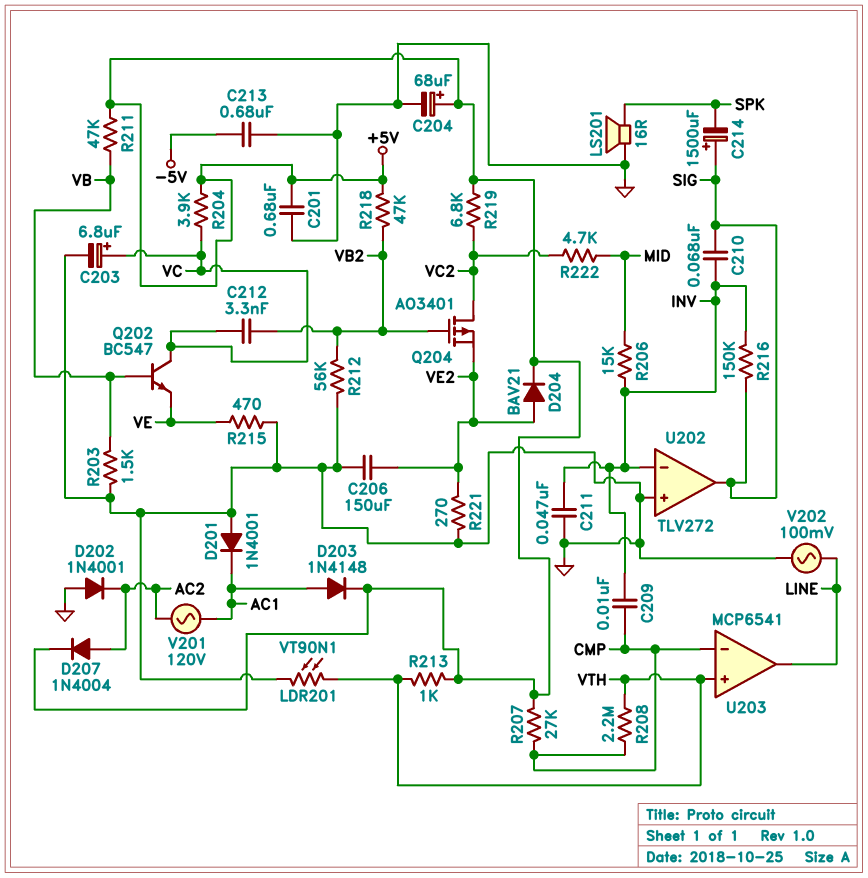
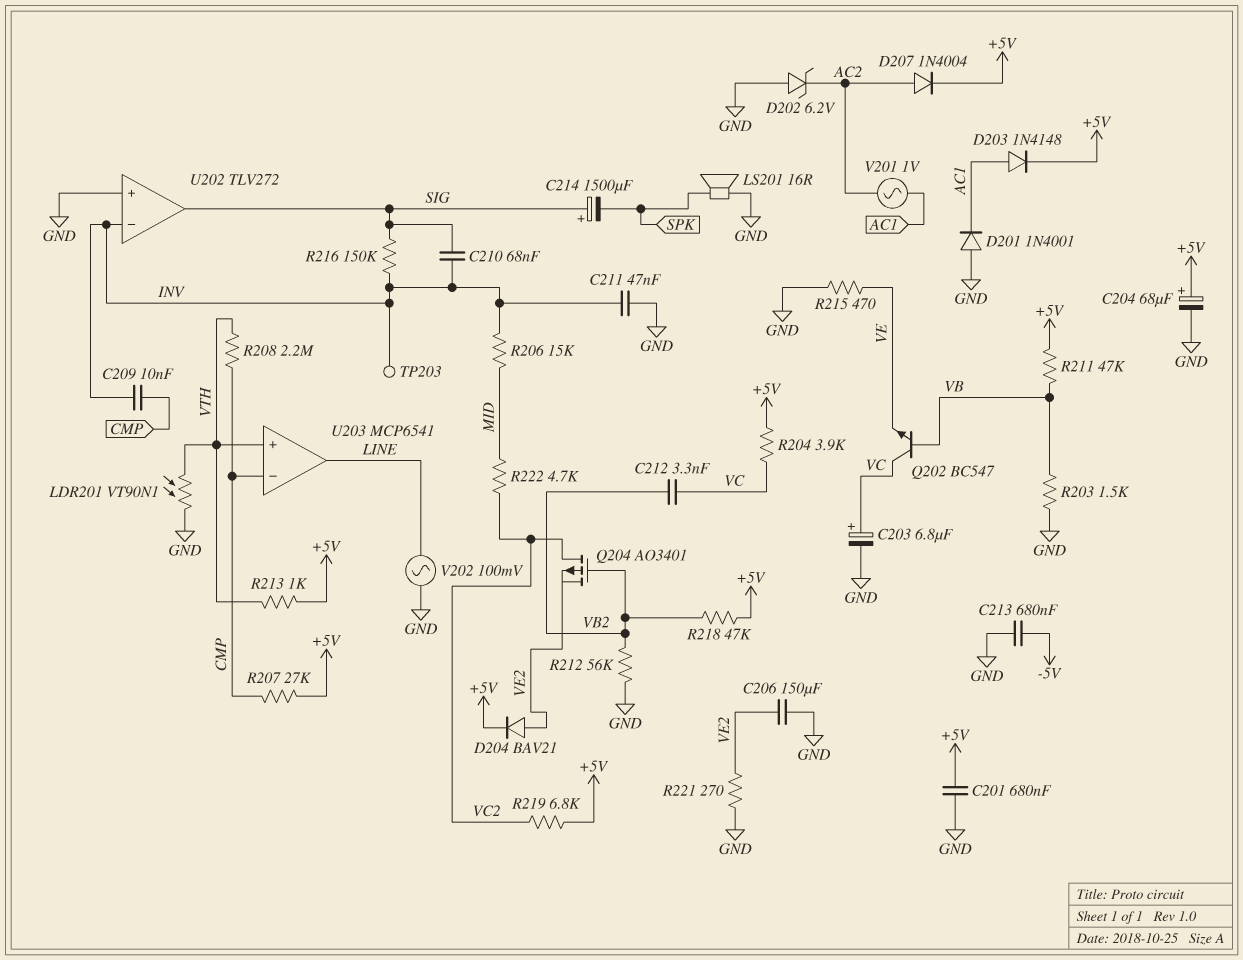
D202: diode 1N4001 (A GND, K AC2) -> zener 6.2V (A GND, K AC2)
TP203: none -> test point (INV)
V201: AC 120V (AC1, AC2) -> AC 1V (AC1, AC2)

